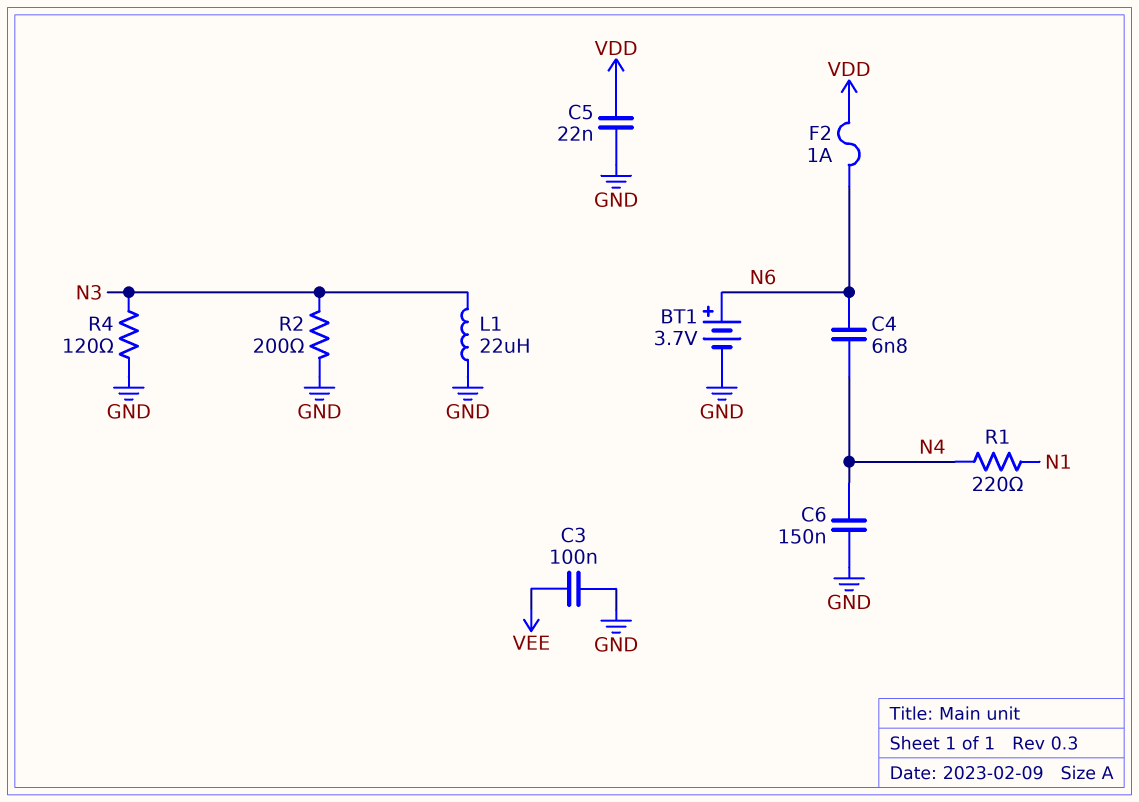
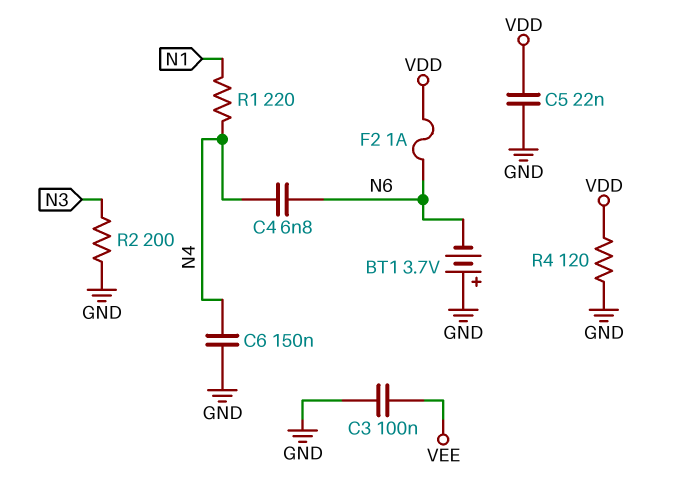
BT1: 3.7V (plus N6, minus GND) -> 3.7V (plus GND, minus N6)
L1: 22uH (GND, N3) -> none
R4: 120 (GND, N3) -> 120 (GND, VDD)

